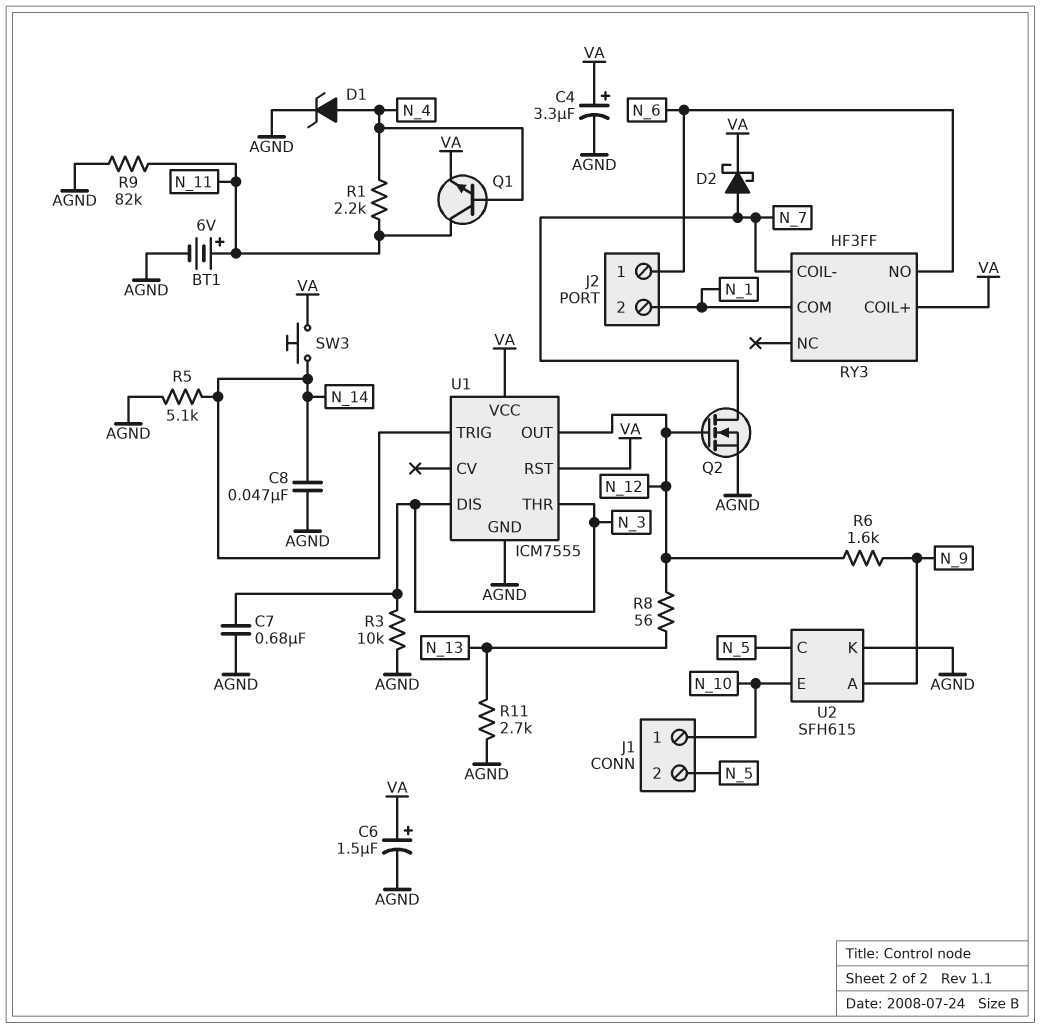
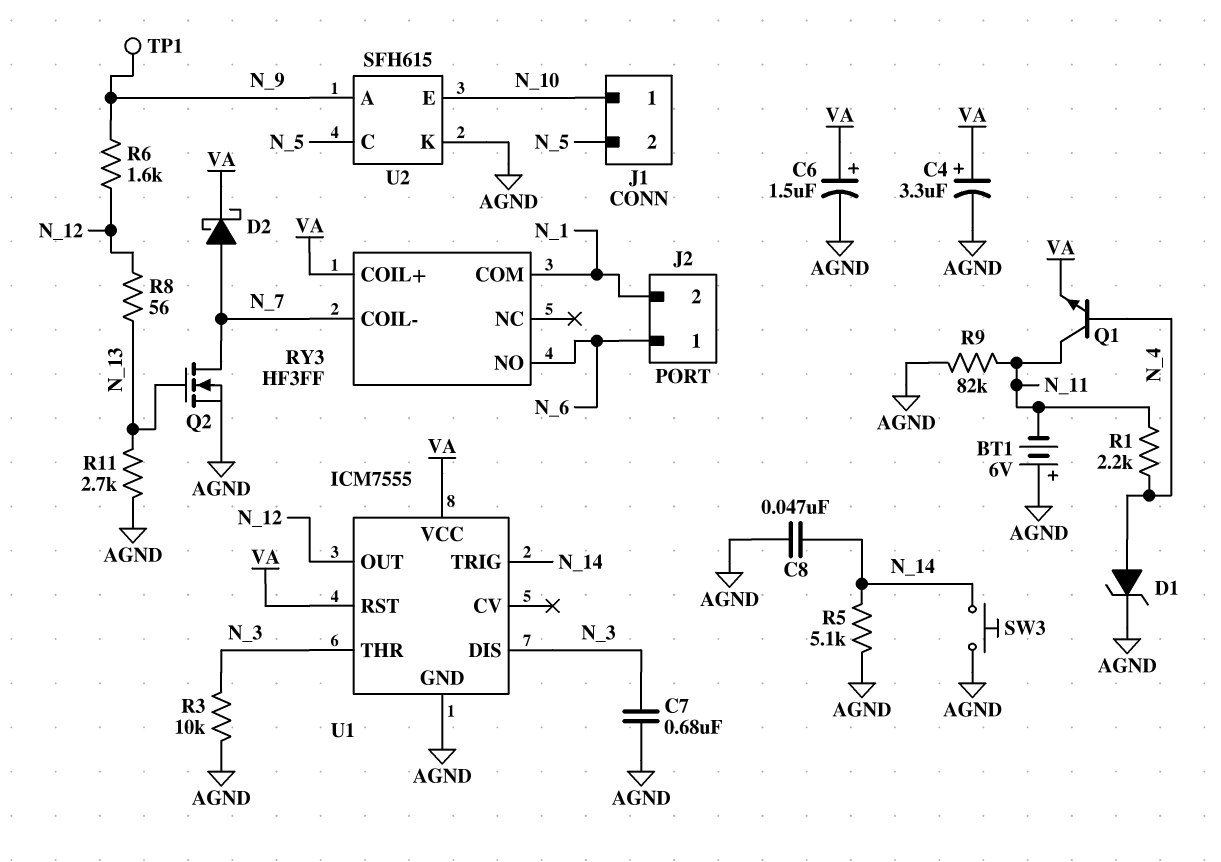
BT1: 6V (plus N_11, minus AGND) -> 6V (plus AGND, minus N_11)
Q2: NMOS (G N_12, D N_7, S AGND) -> NMOS (G N_13, D N_7, S AGND)
SW3: button (N_14, VA) -> button (AGND, N_14)
TP1: none -> test point (N_9)

